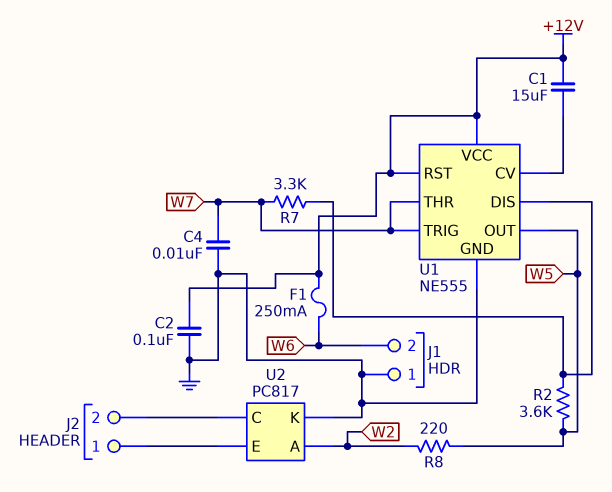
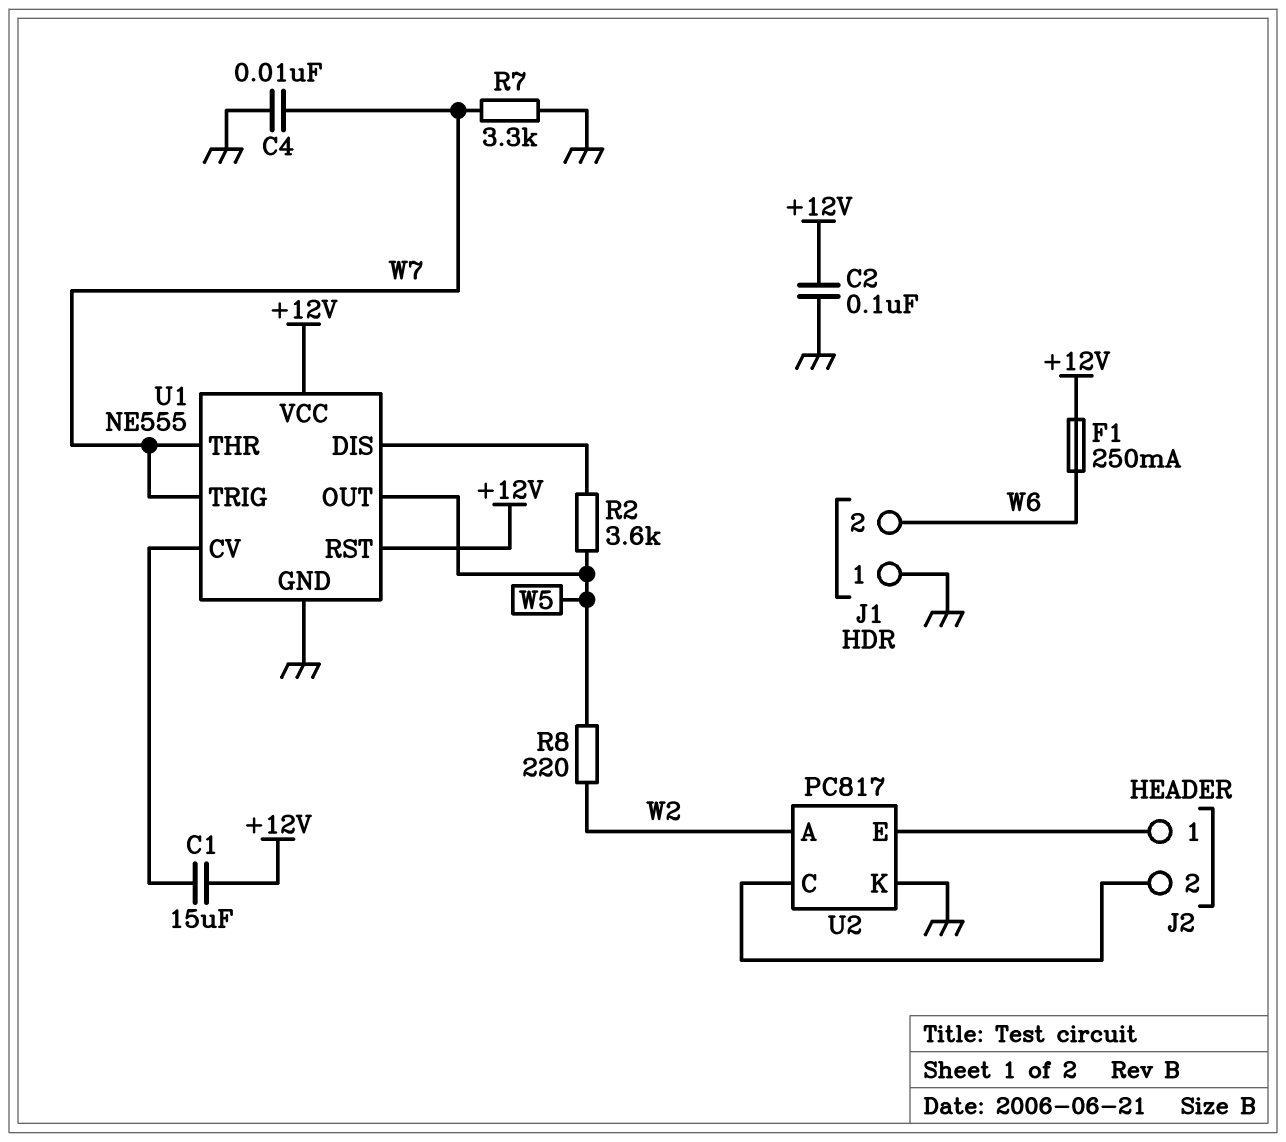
R7: 3.3k (U1/DIS, W7) -> 3.3k (GND, W7)

